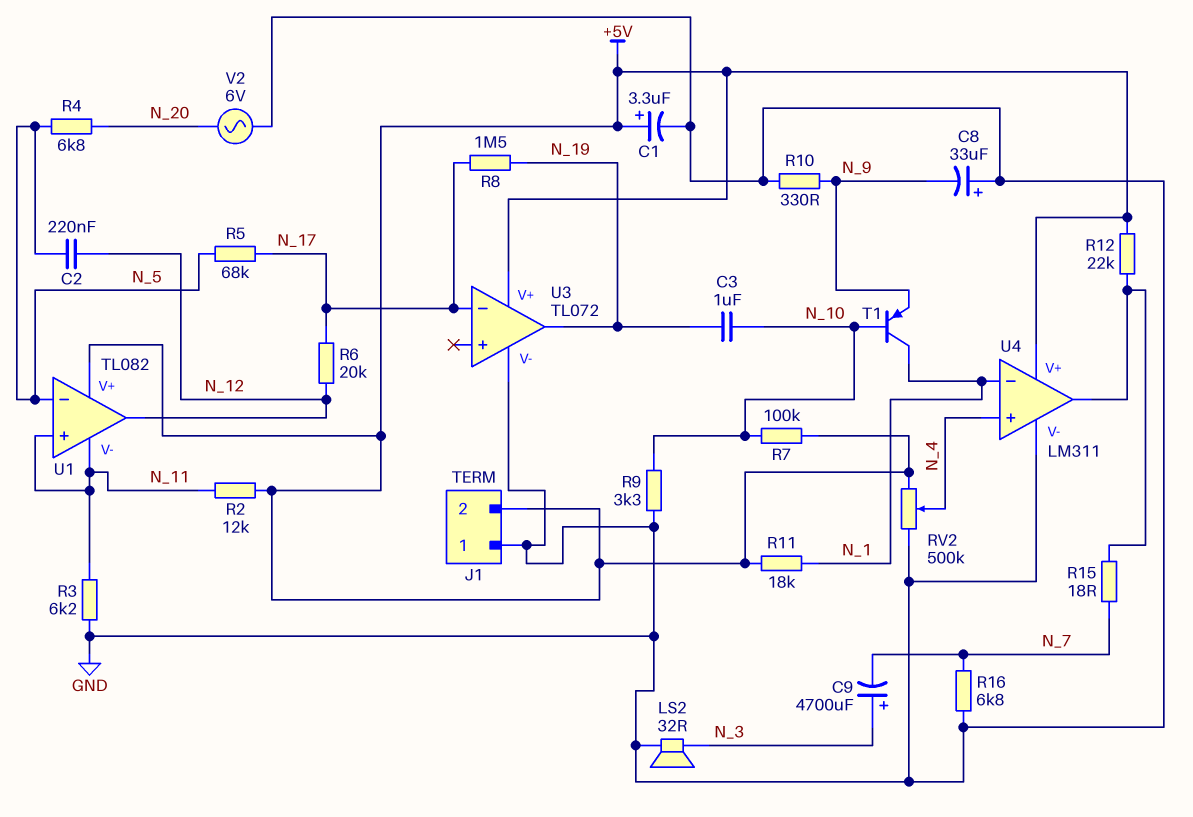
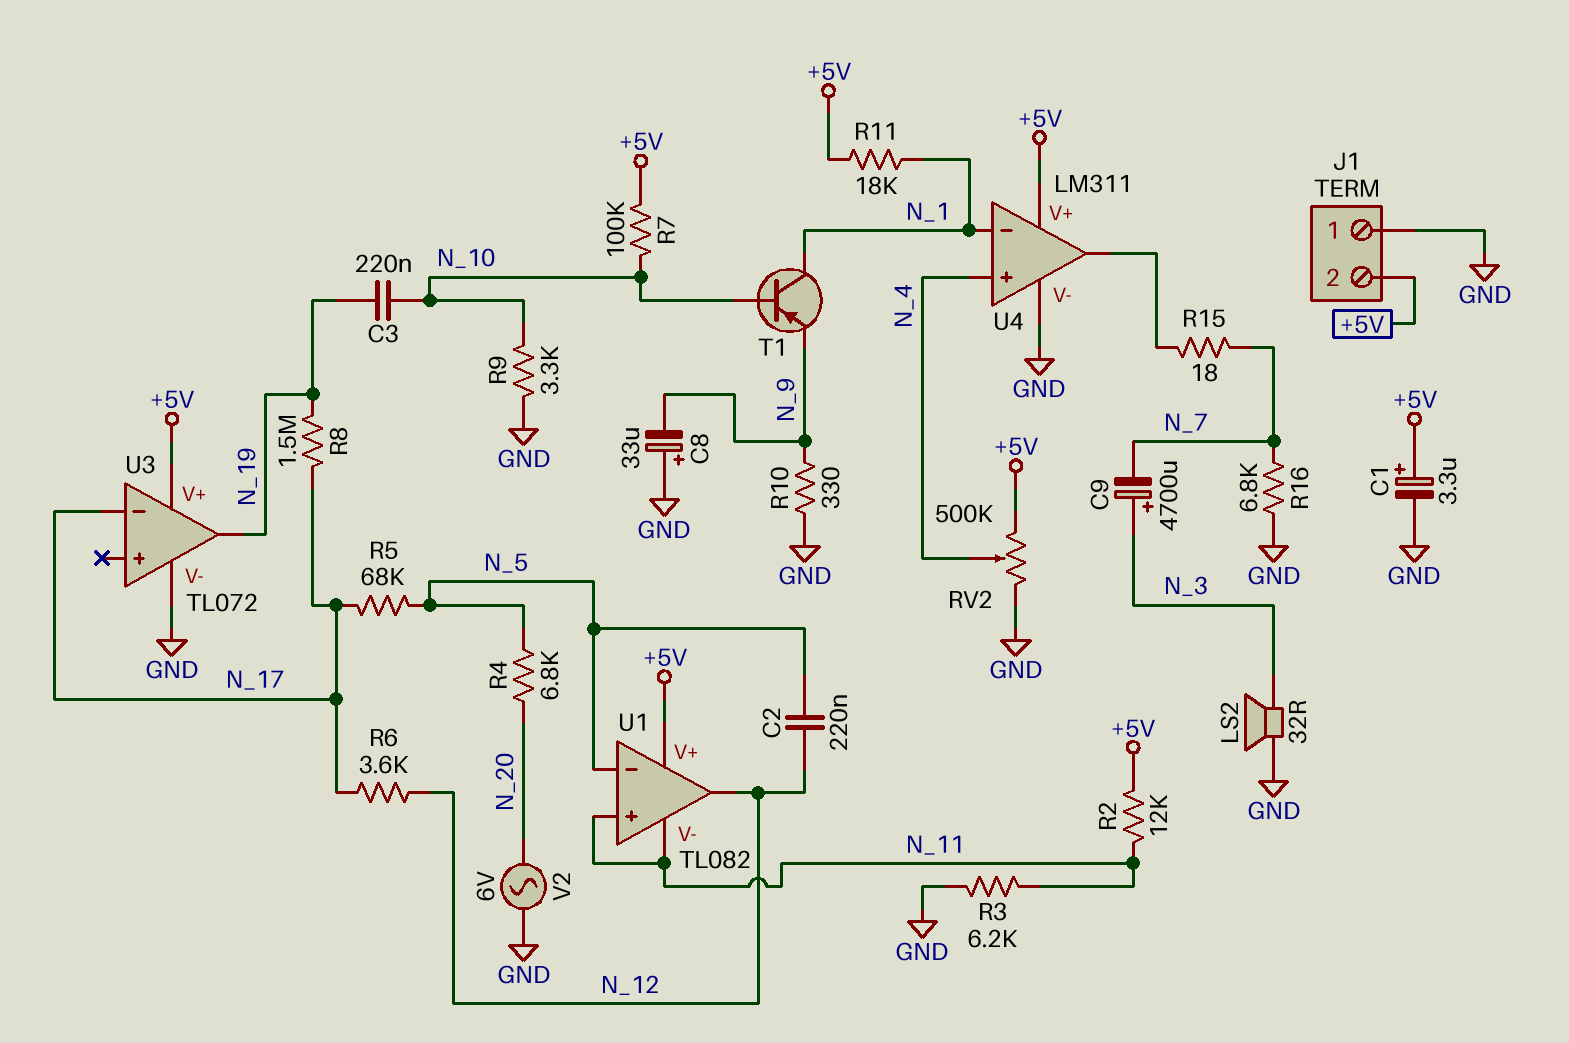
C3: 1uF (N_10, N_19) -> 220nF (N_10, N_19)
R6: 20k (N_12, N_17) -> 3.6k (N_12, N_17)
R12: 22k (+5V, U4/out) -> none

